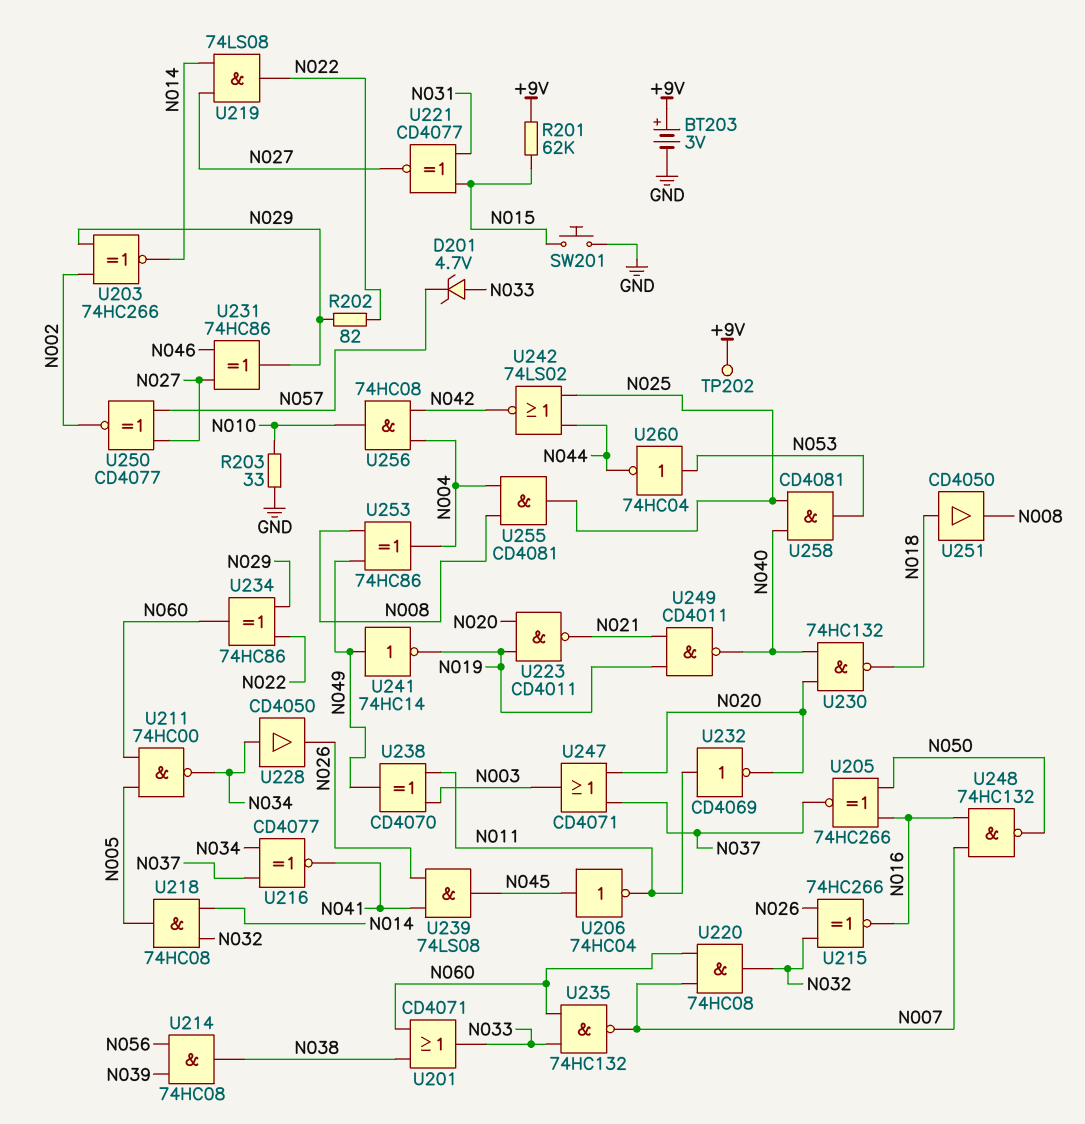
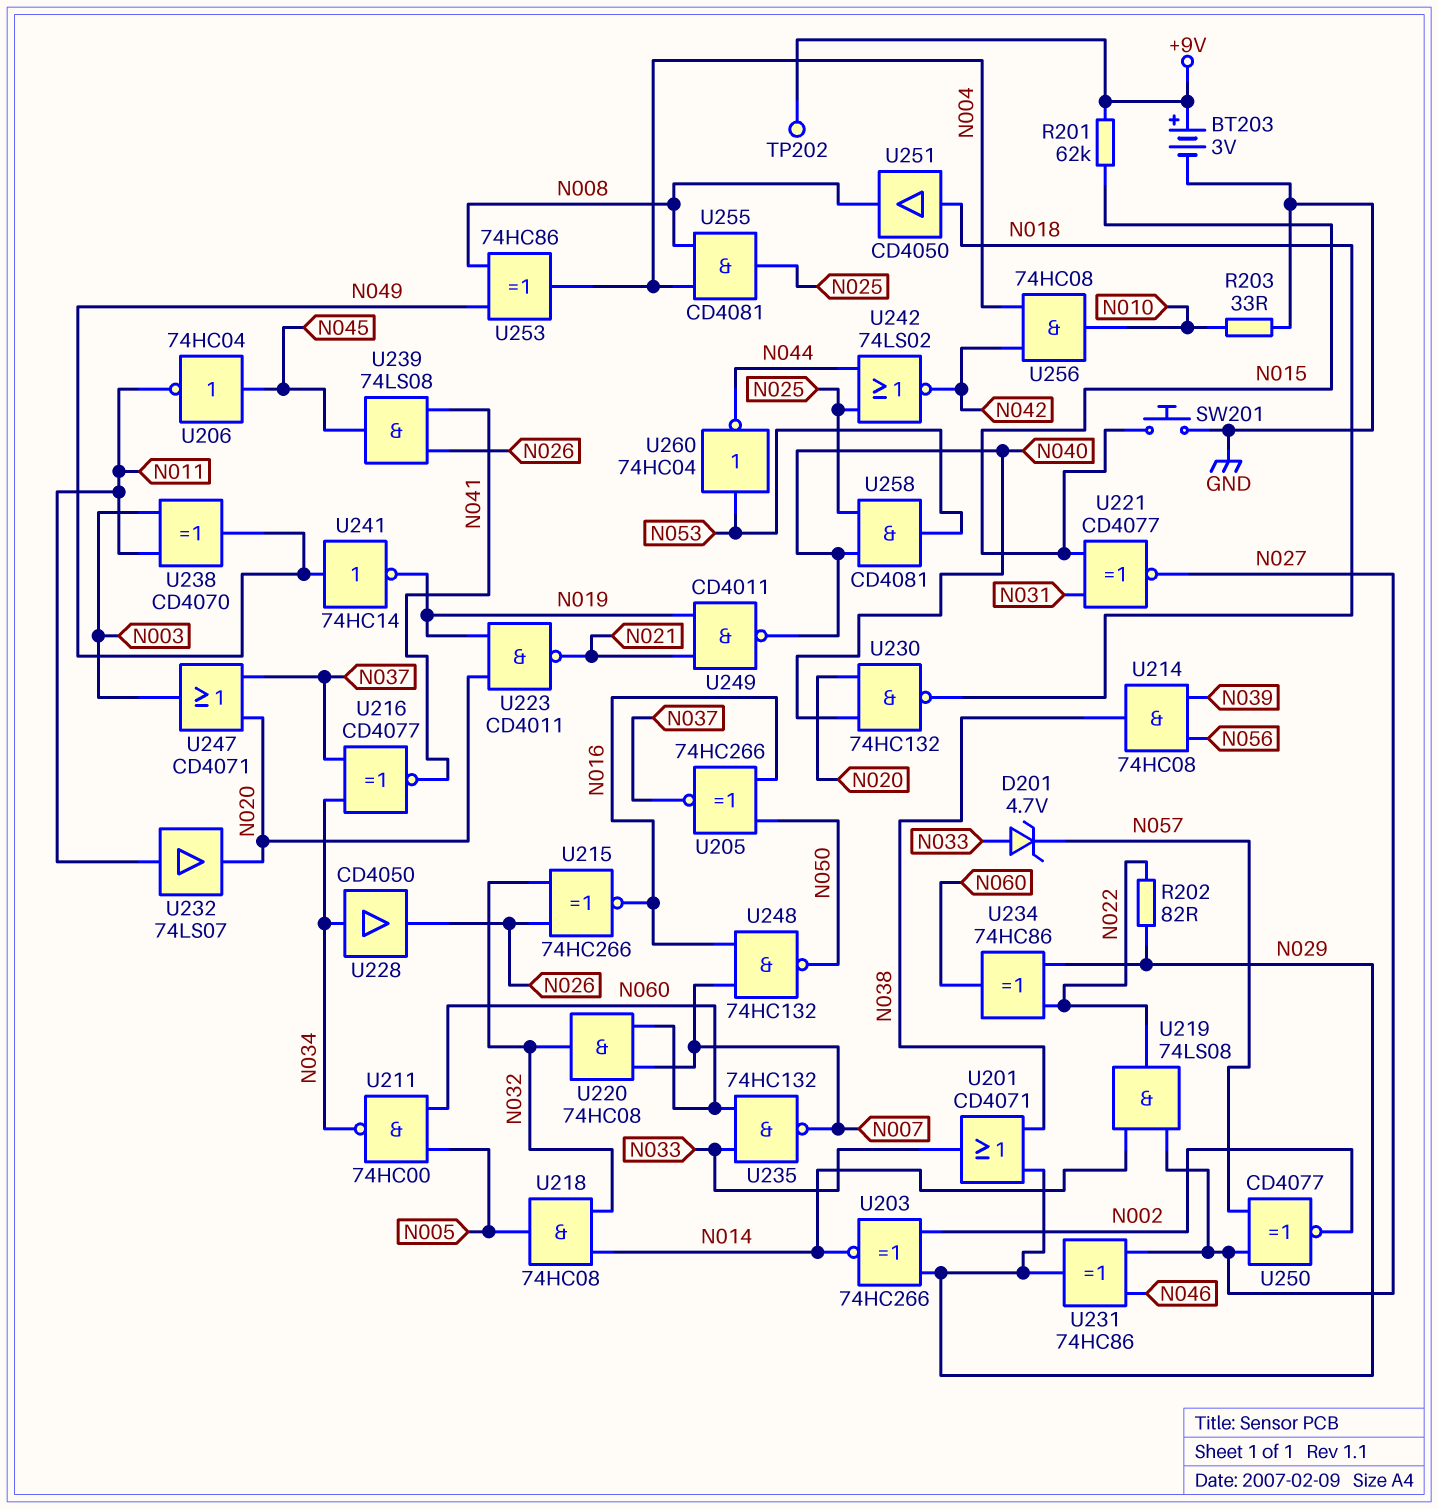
U201: OR CD4071 (in N038, in N060, out N033) -> OR CD4071 (in N029, in N038, out N033)
U232: NOT CD4069 (in N011, out N020) -> buffer 74LS07 (in N011, out N020)

